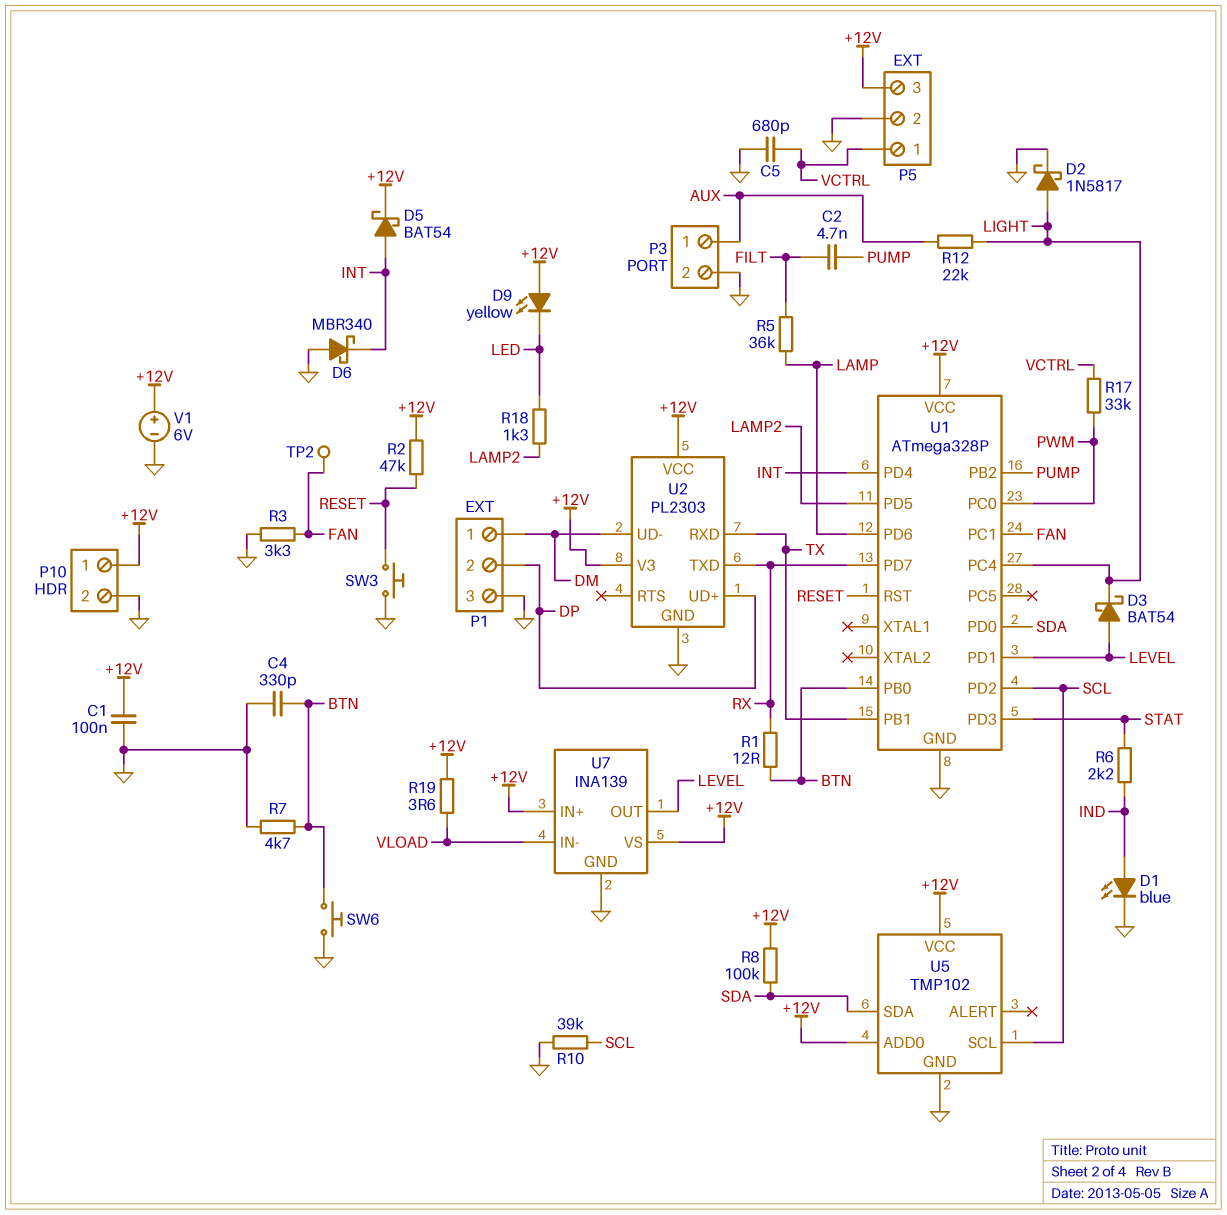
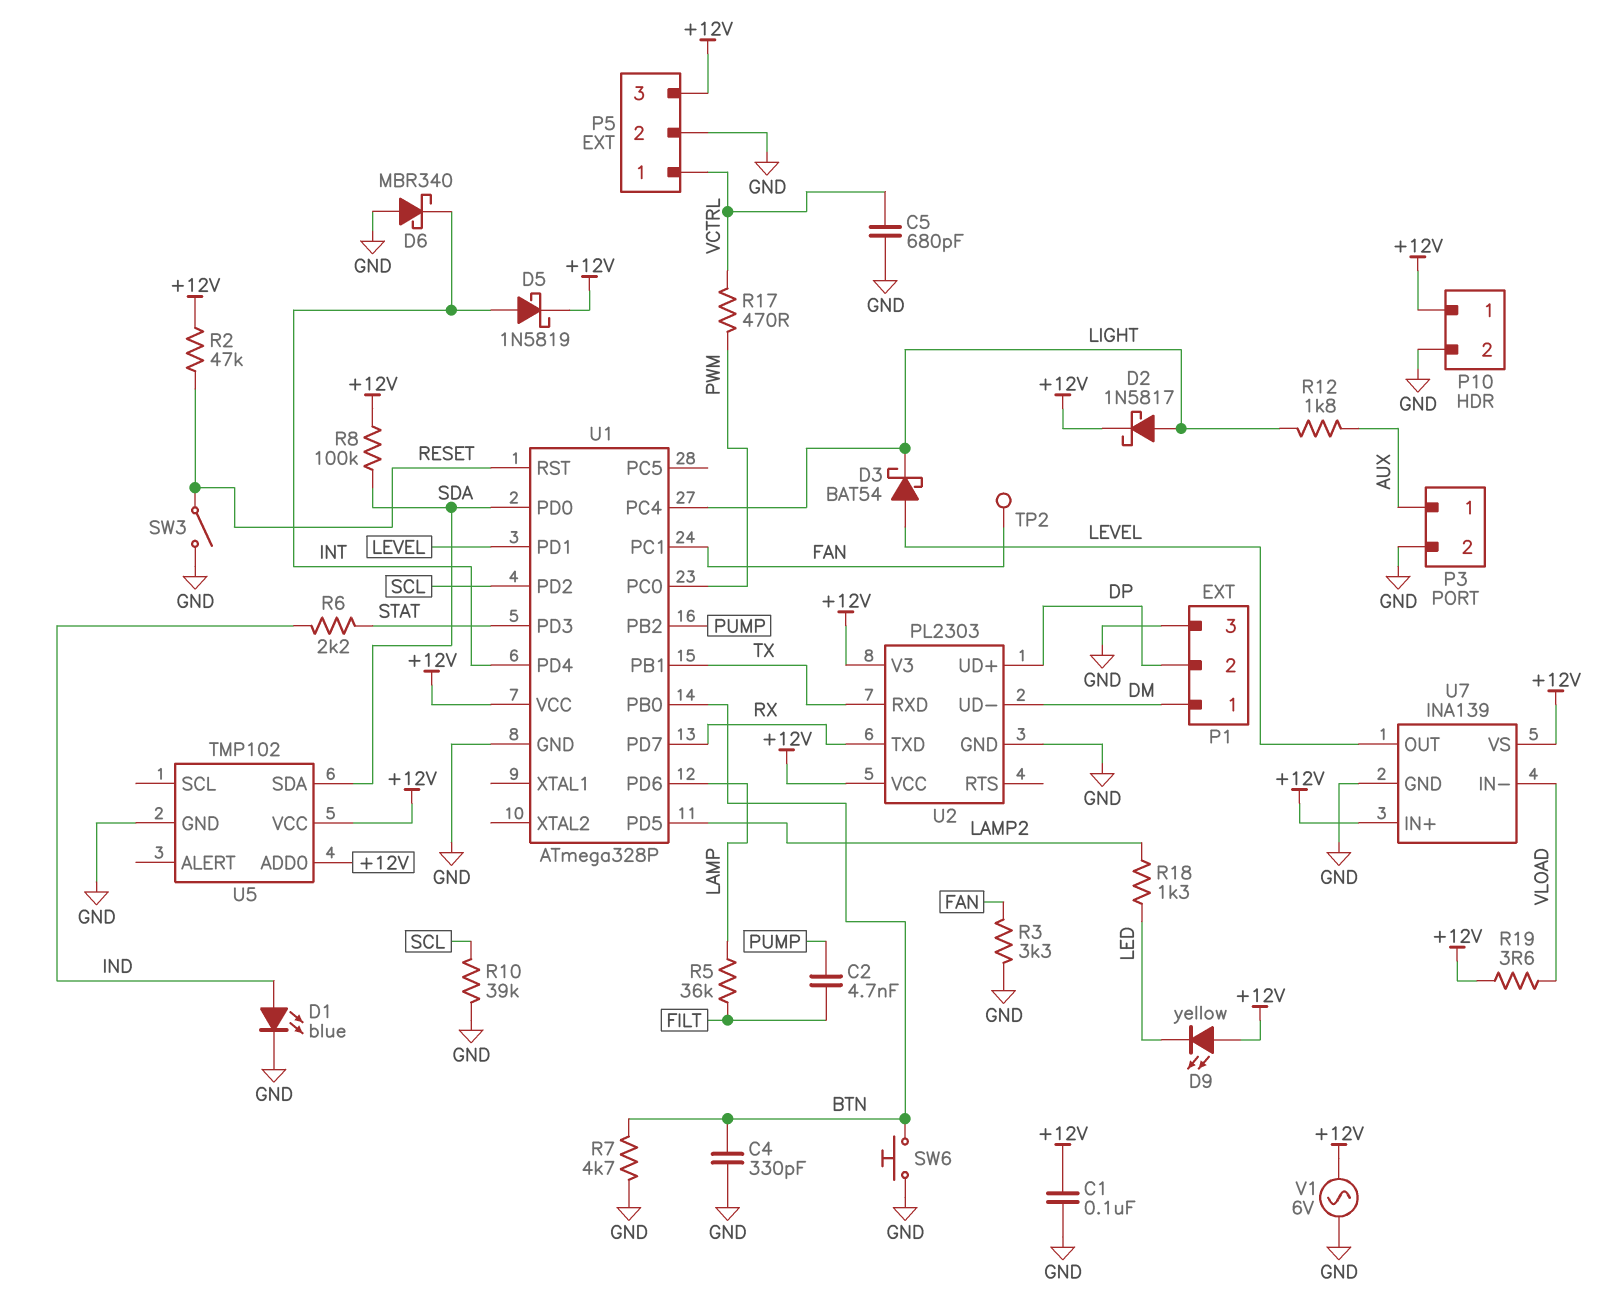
D2: schottky 1N5817 (A LIGHT, K GND) -> schottky 1N5817 (A LIGHT, K +12V)
D5: schottky BAT54 (A INT, K +12V) -> schottky 1N5819 (A INT, K +12V)
R1: 12 (BTN, RX) -> none
R12: 22k (AUX, LIGHT) -> 1.8k (AUX, LIGHT)
R17: 33k (PWM, VCTRL) -> 470 (PWM, VCTRL)
SW3: button (GND, RESET) -> switch (GND, RESET)
U5 pin SCL: SCL -> none
V1: 6V (plus +12V, minus GND) -> AC 6V (+12V, GND)

